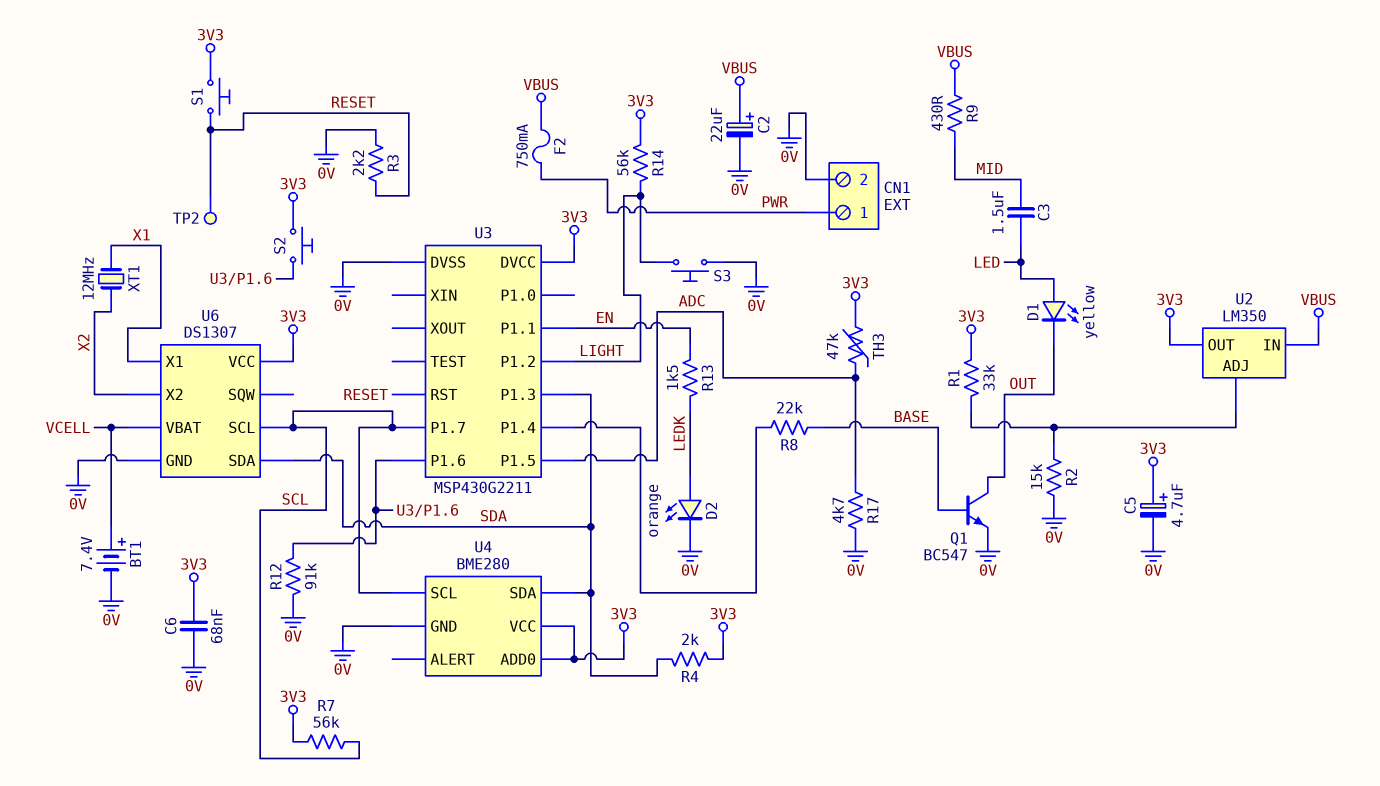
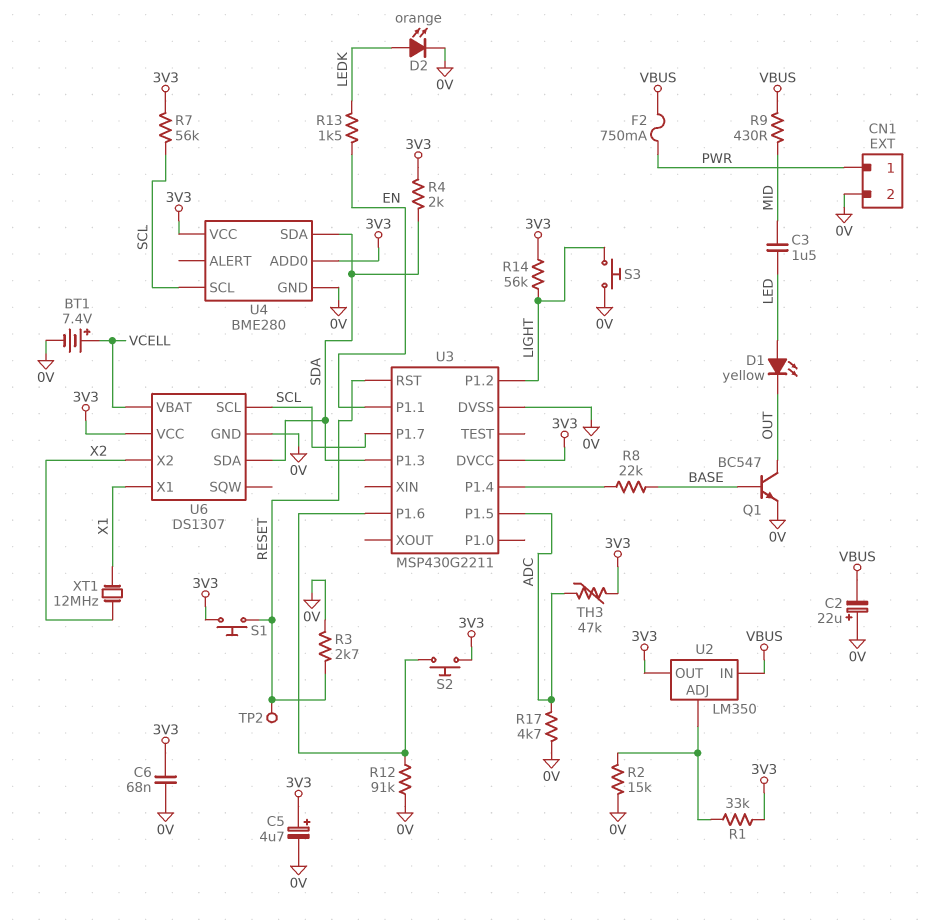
C2: 22uF (plus VBUS, minus 0V) -> 22uF (plus 0V, minus VBUS)
R3: 2.2k (0V, RESET) -> 2.7k (0V, RESET)

